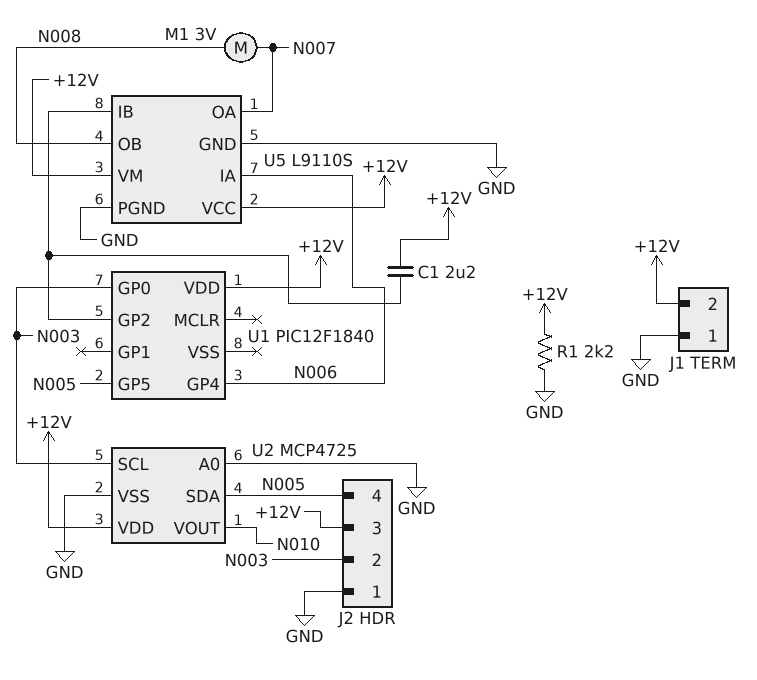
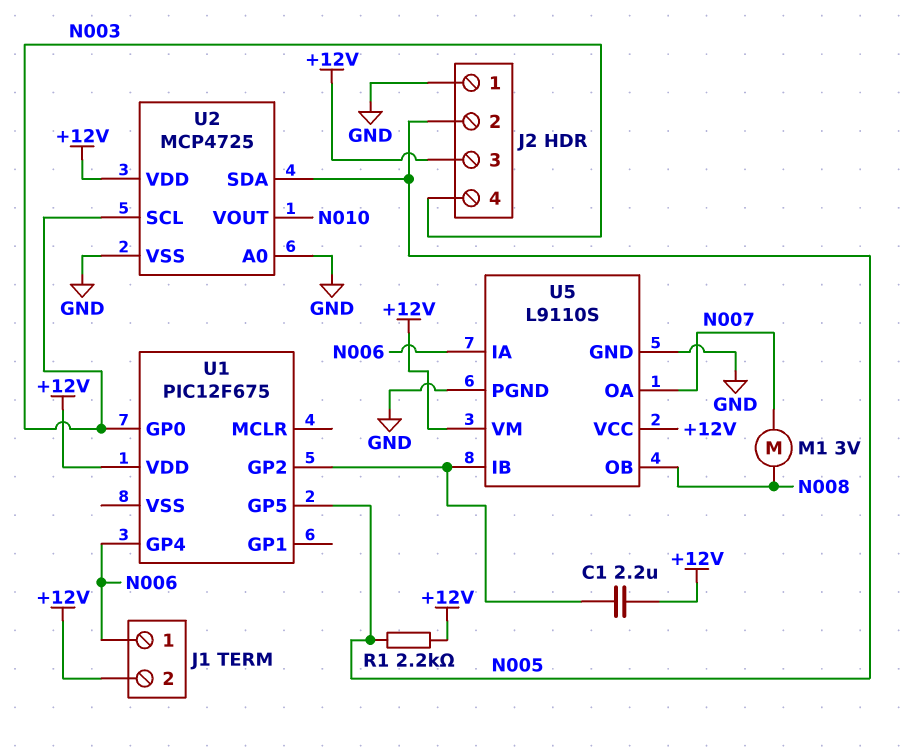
J1 pin 1: GND -> N006
J2 pin 2: N003 -> N005
J2 pin 4: N005 -> N003
R1: 2.2k (+12V, GND) -> 2.2k (+12V, N005)
U1: PIC12F1840 -> PIC12F675

